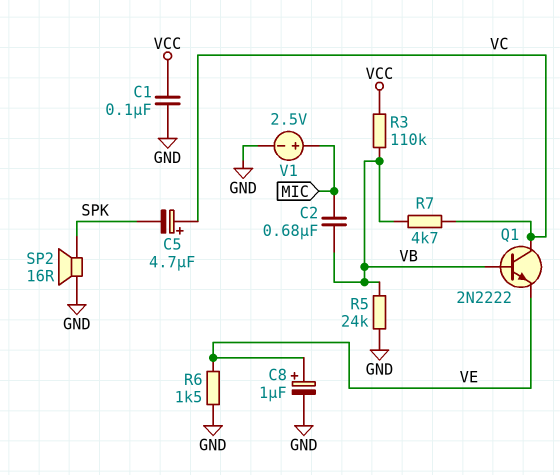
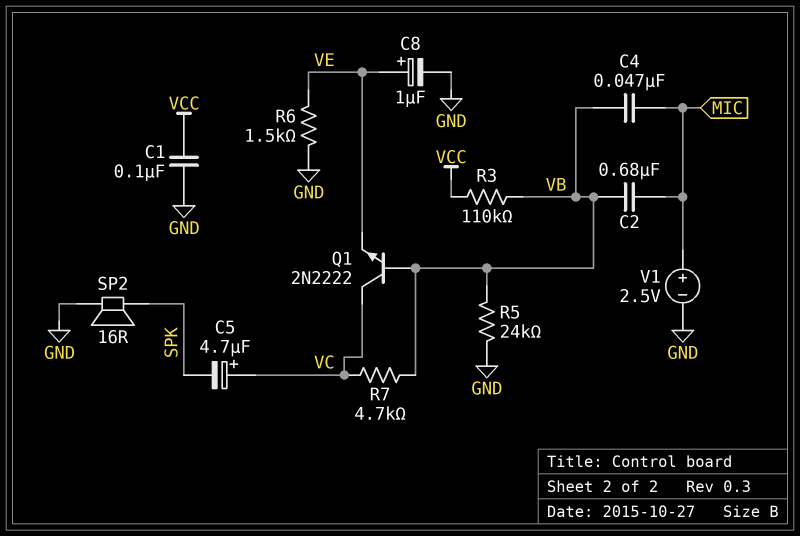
C4: none -> 47nF (MIC, VB)

